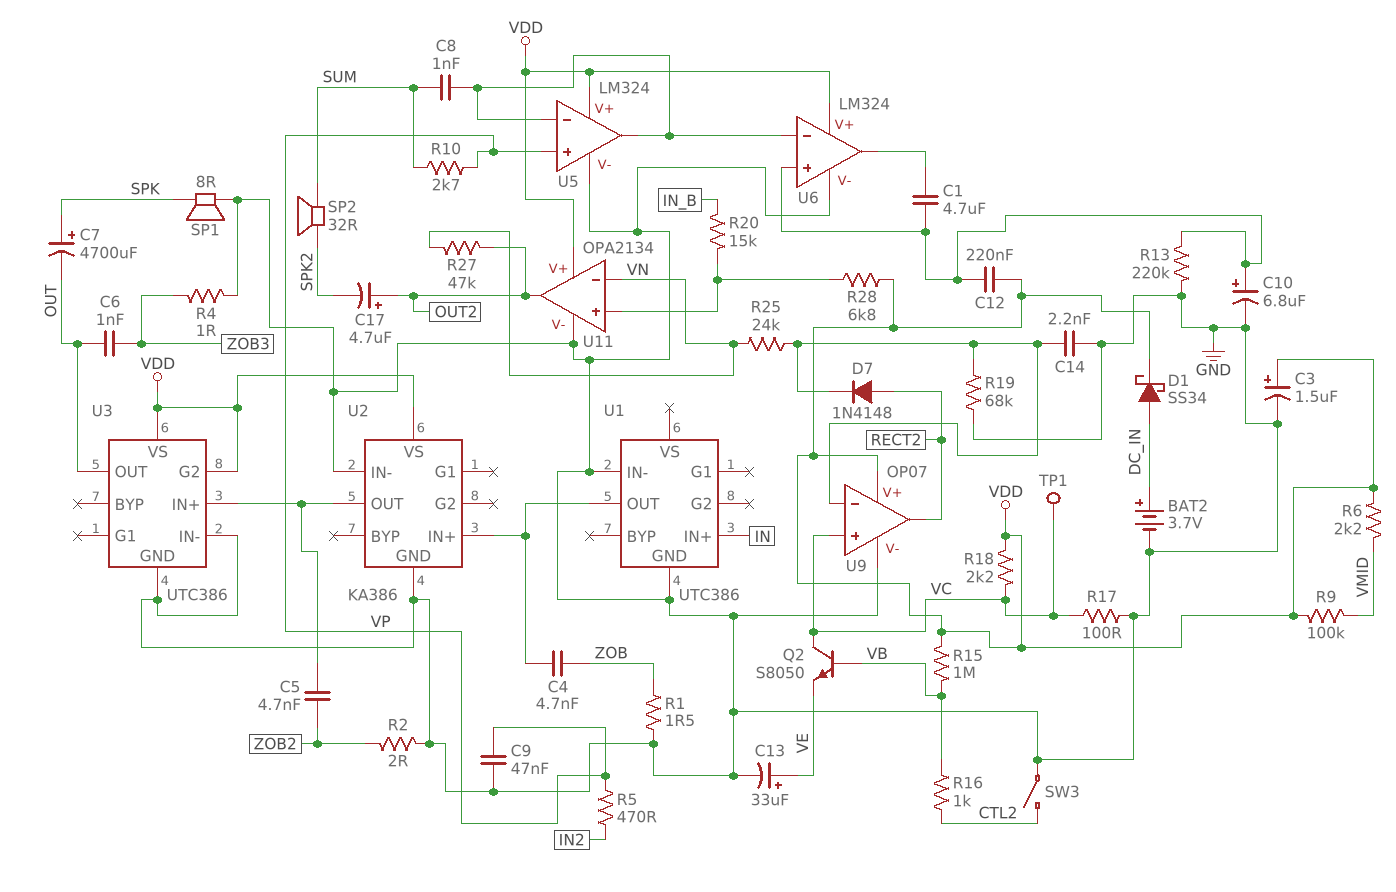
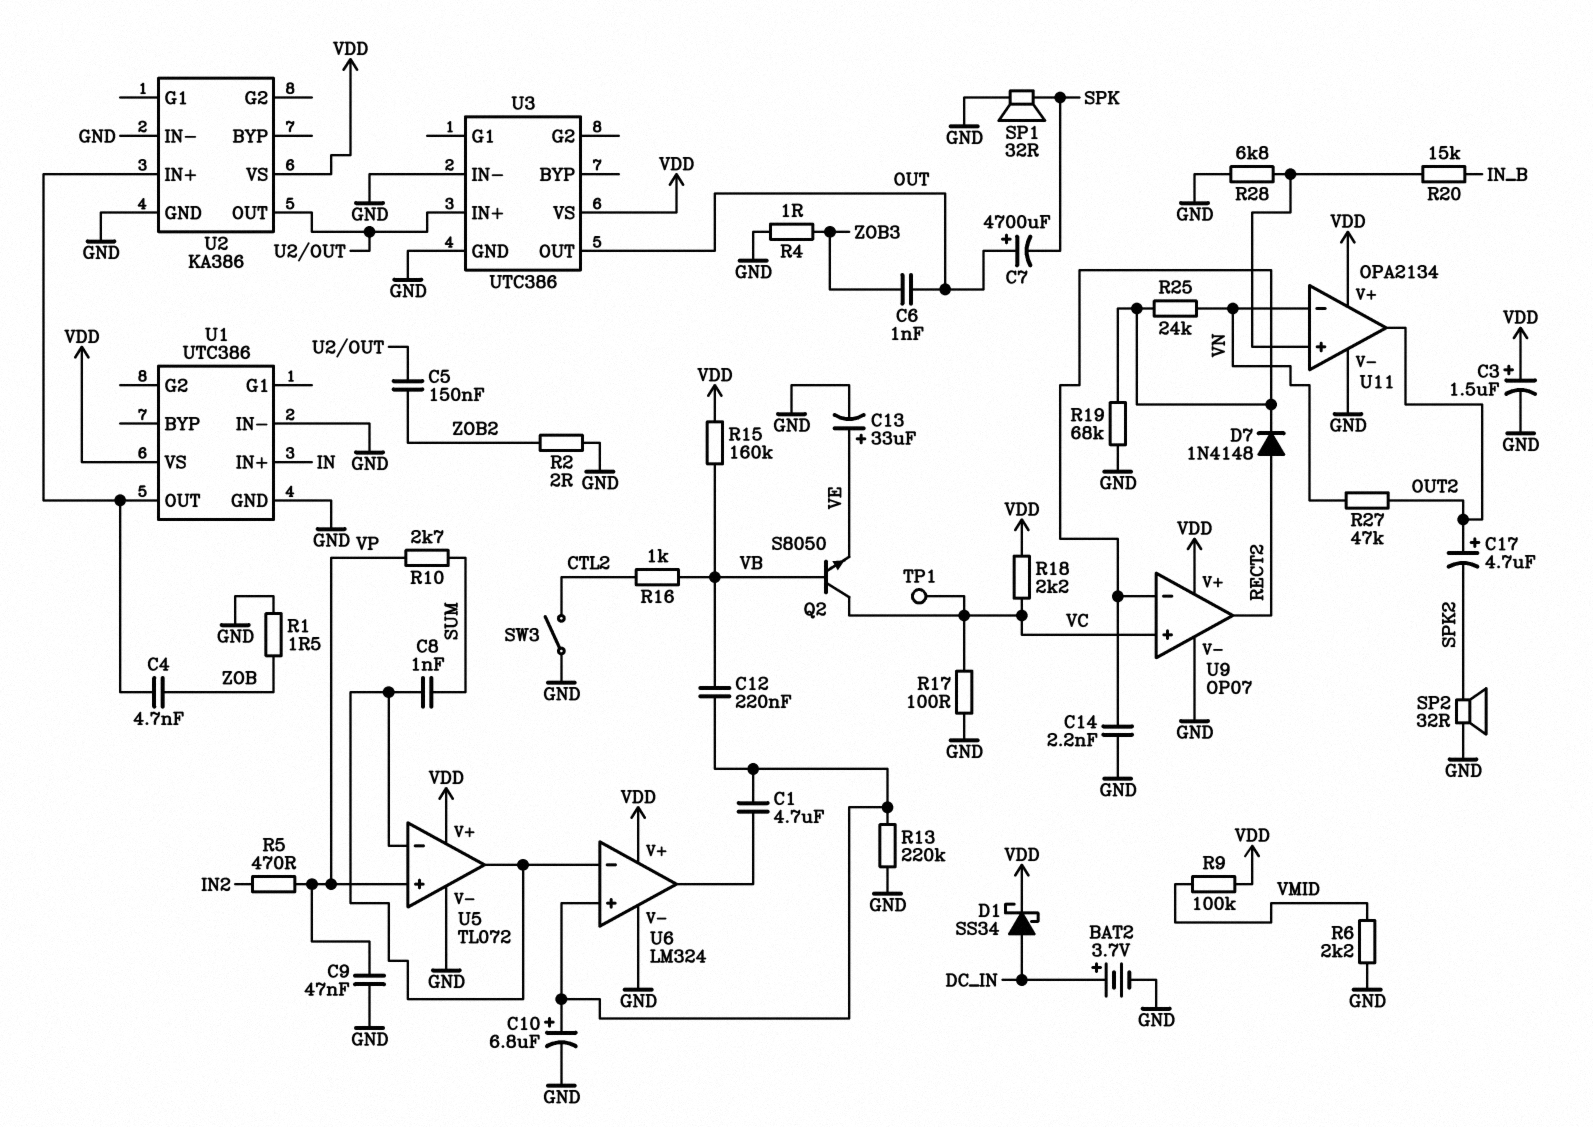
C5: 4.7nF (U2/OUT, ZOB2) -> 150nF (U2/OUT, ZOB2)
C7: 4700uF (plus SPK, minus OUT) -> 4700uF (plus OUT, minus SPK)
C12: 220nF (U6/in+, VDD) -> 220nF (U6/in+, VB)
R6: 2.2k (VDD, VMID) -> 2.2k (GND, VMID)
R15: 1M (VB, VDD) -> 160k (VB, VDD)
R28: 6.8k (U11/in+, VDD) -> 6.8k (GND, U11/in+)
SP1: speaker 8R (GND, SPK) -> speaker 32R (GND, SPK)
SP2: speaker 32R (SPK2, SUM) -> speaker 32R (GND, SPK2)
U1 pin VS: none -> VDD
U3 pin G2: VDD -> none
U5: LM324 -> TL072

